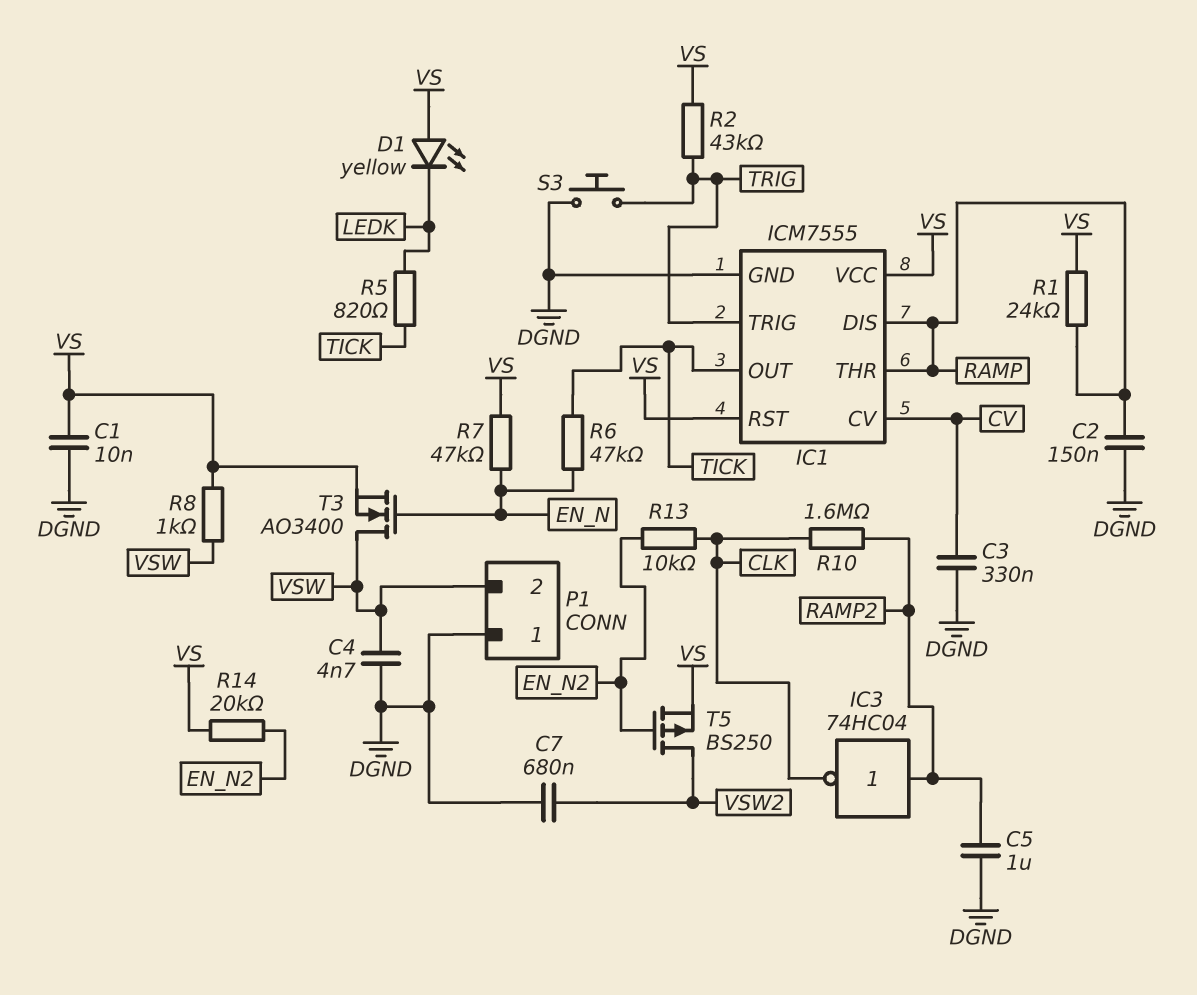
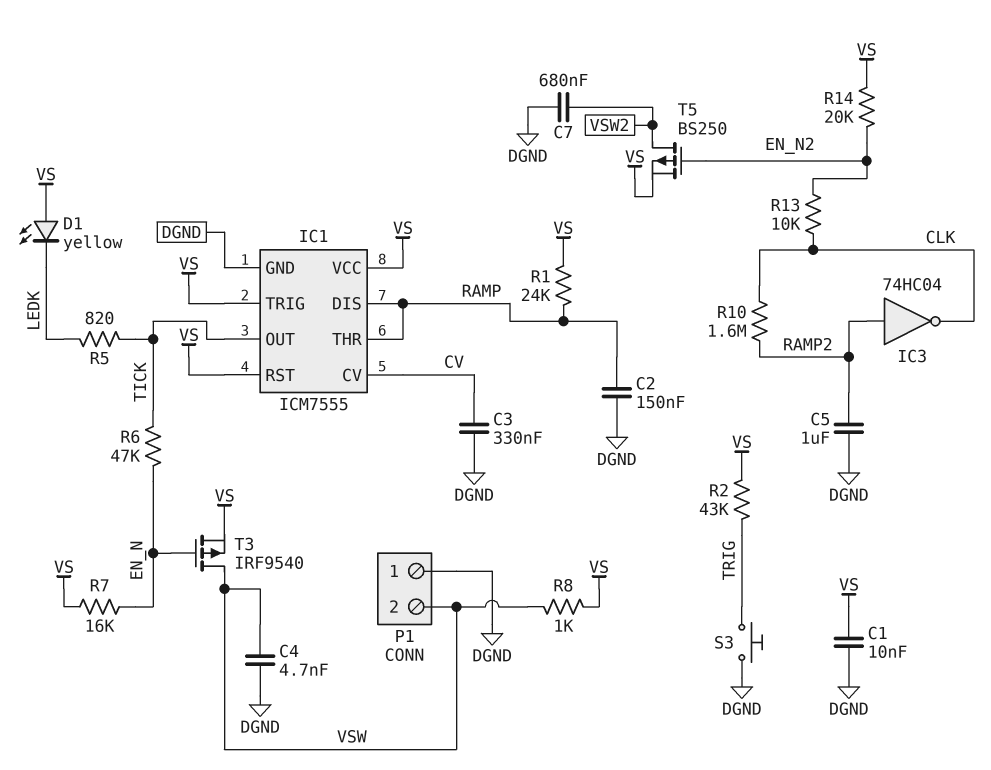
IC1 pin TRIG: TRIG -> VS
R7: 47k (EN_N, VS) -> 16k (EN_N, VS)
T3: NMOS AO3400 (G EN_N, D VSW, S VS) -> PMOS IRF9540 (G EN_N, D VSW, S VS)

